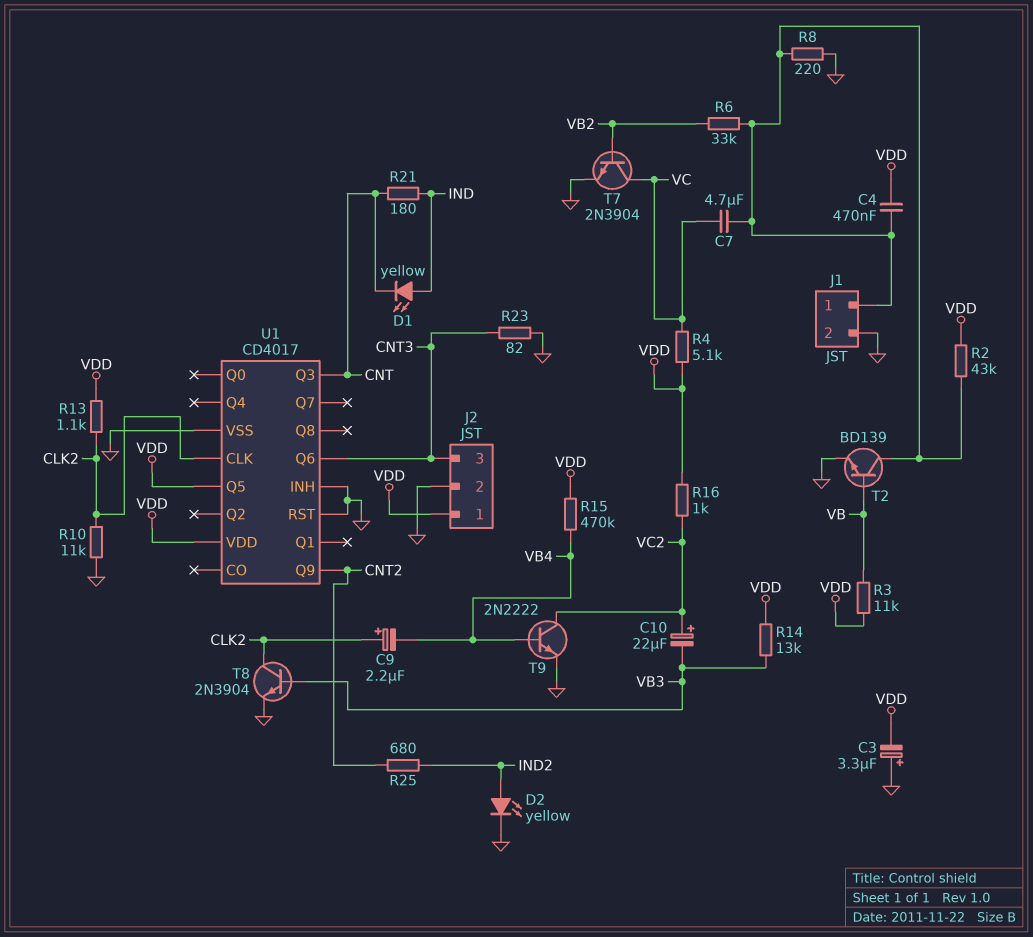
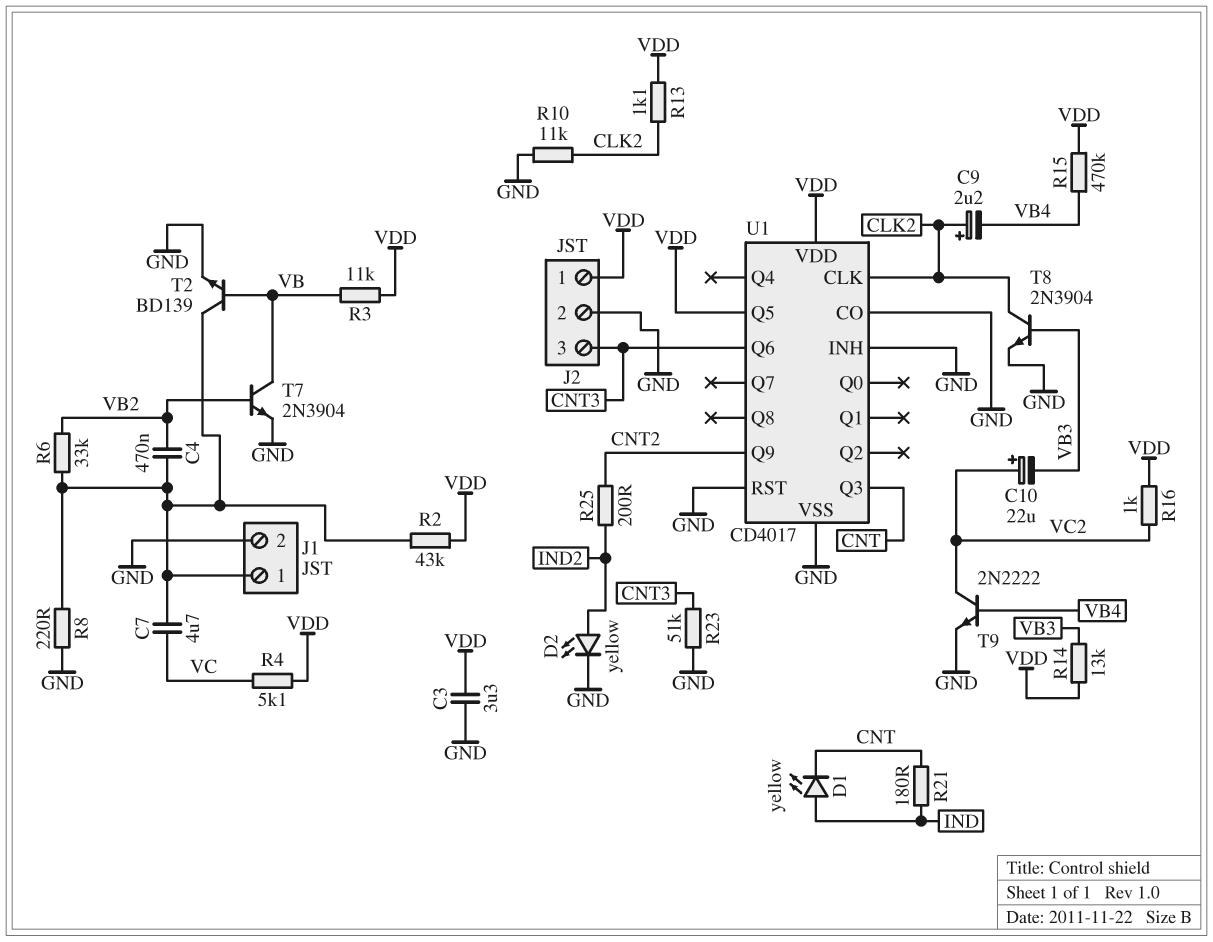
C3: 3.3uF (plus GND, minus VDD) -> 3.3uF (GND, VDD)
C4: 470nF (J1/1, VDD) -> 470nF (J1/1, VB2)
R23: 82 (CNT3, GND) -> 51k (CNT3, GND)
R25: 680 (CNT2, IND2) -> 200 (CNT2, IND2)
T7: NPN 2N3904 (B VB2, C VC, E GND) -> NPN 2N3904 (B VB2, C VB, E GND)
U1 pin CO: none -> GND

